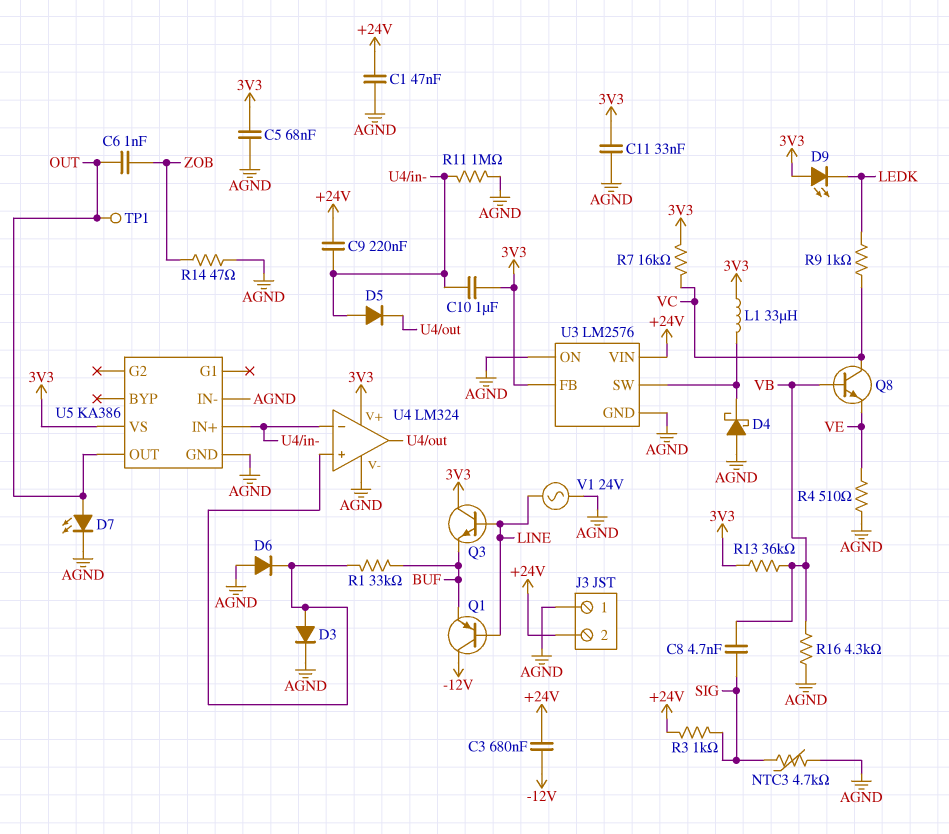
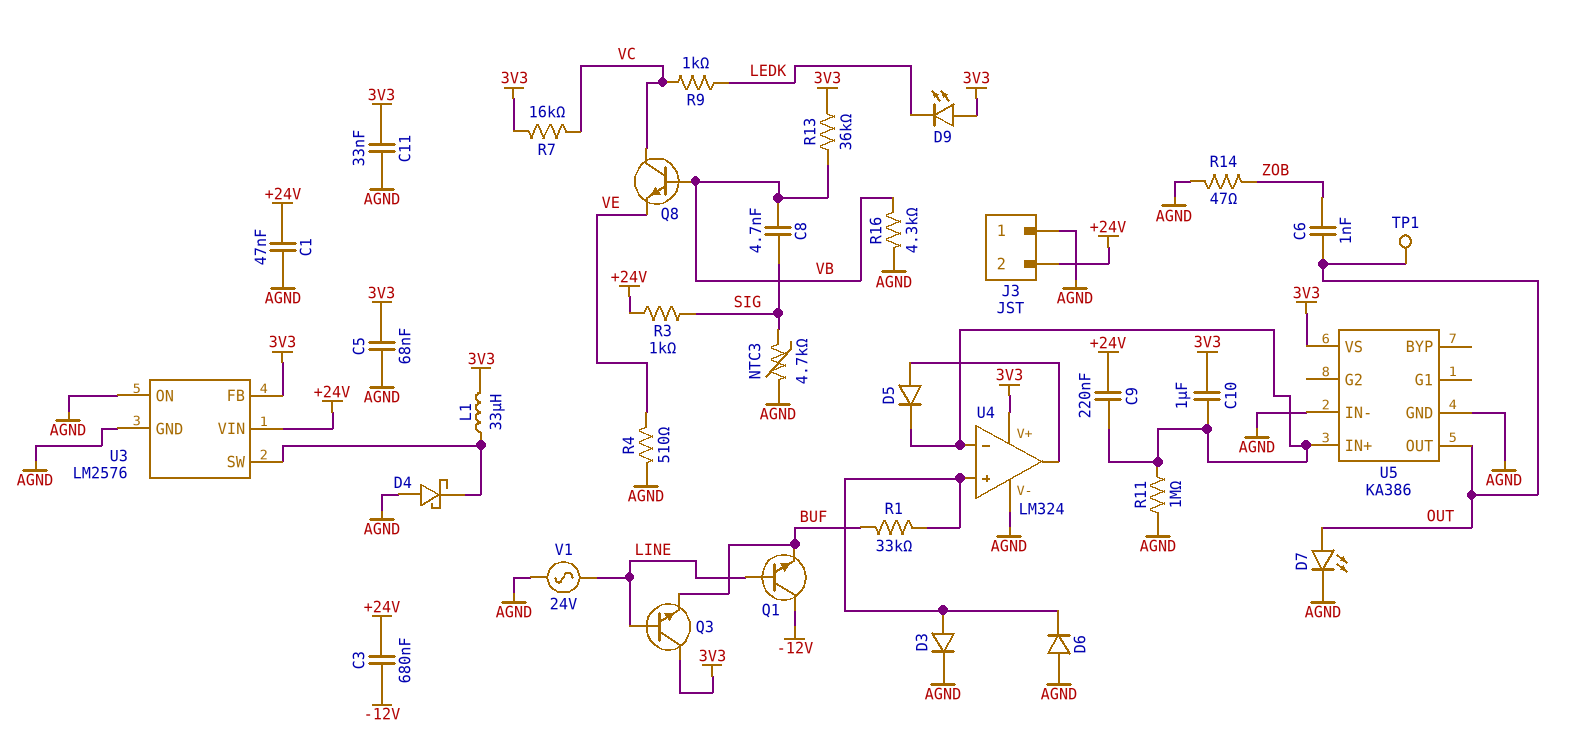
D5: diode (A U4/in-, K U4/out) -> diode (A U4/out, K U4/in-)
Q1: PNP (B LINE, C -12V, E BUF) -> NPN (B LINE, C -12V, E BUF)

